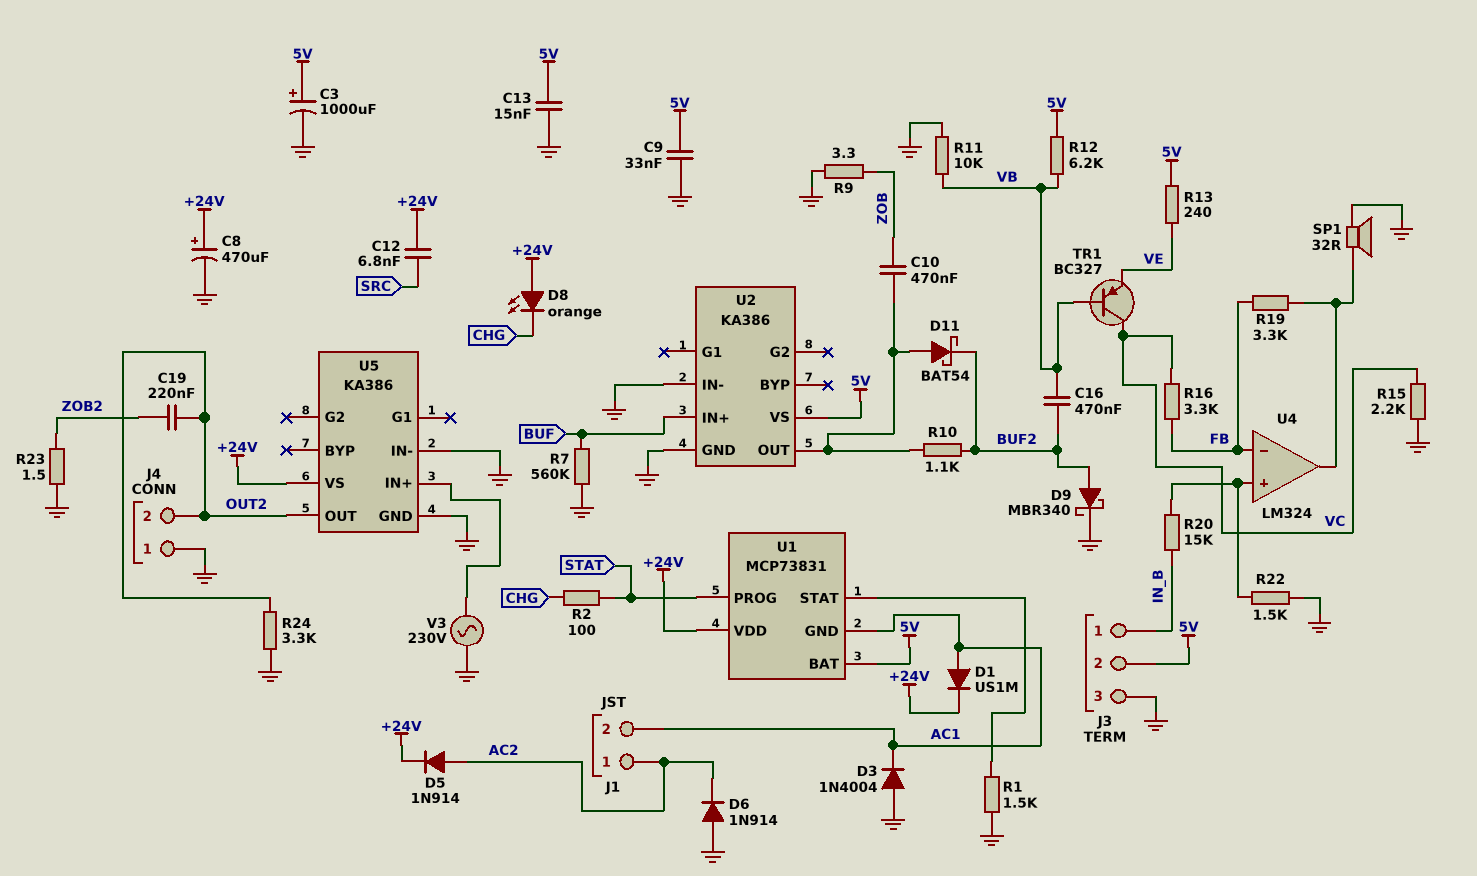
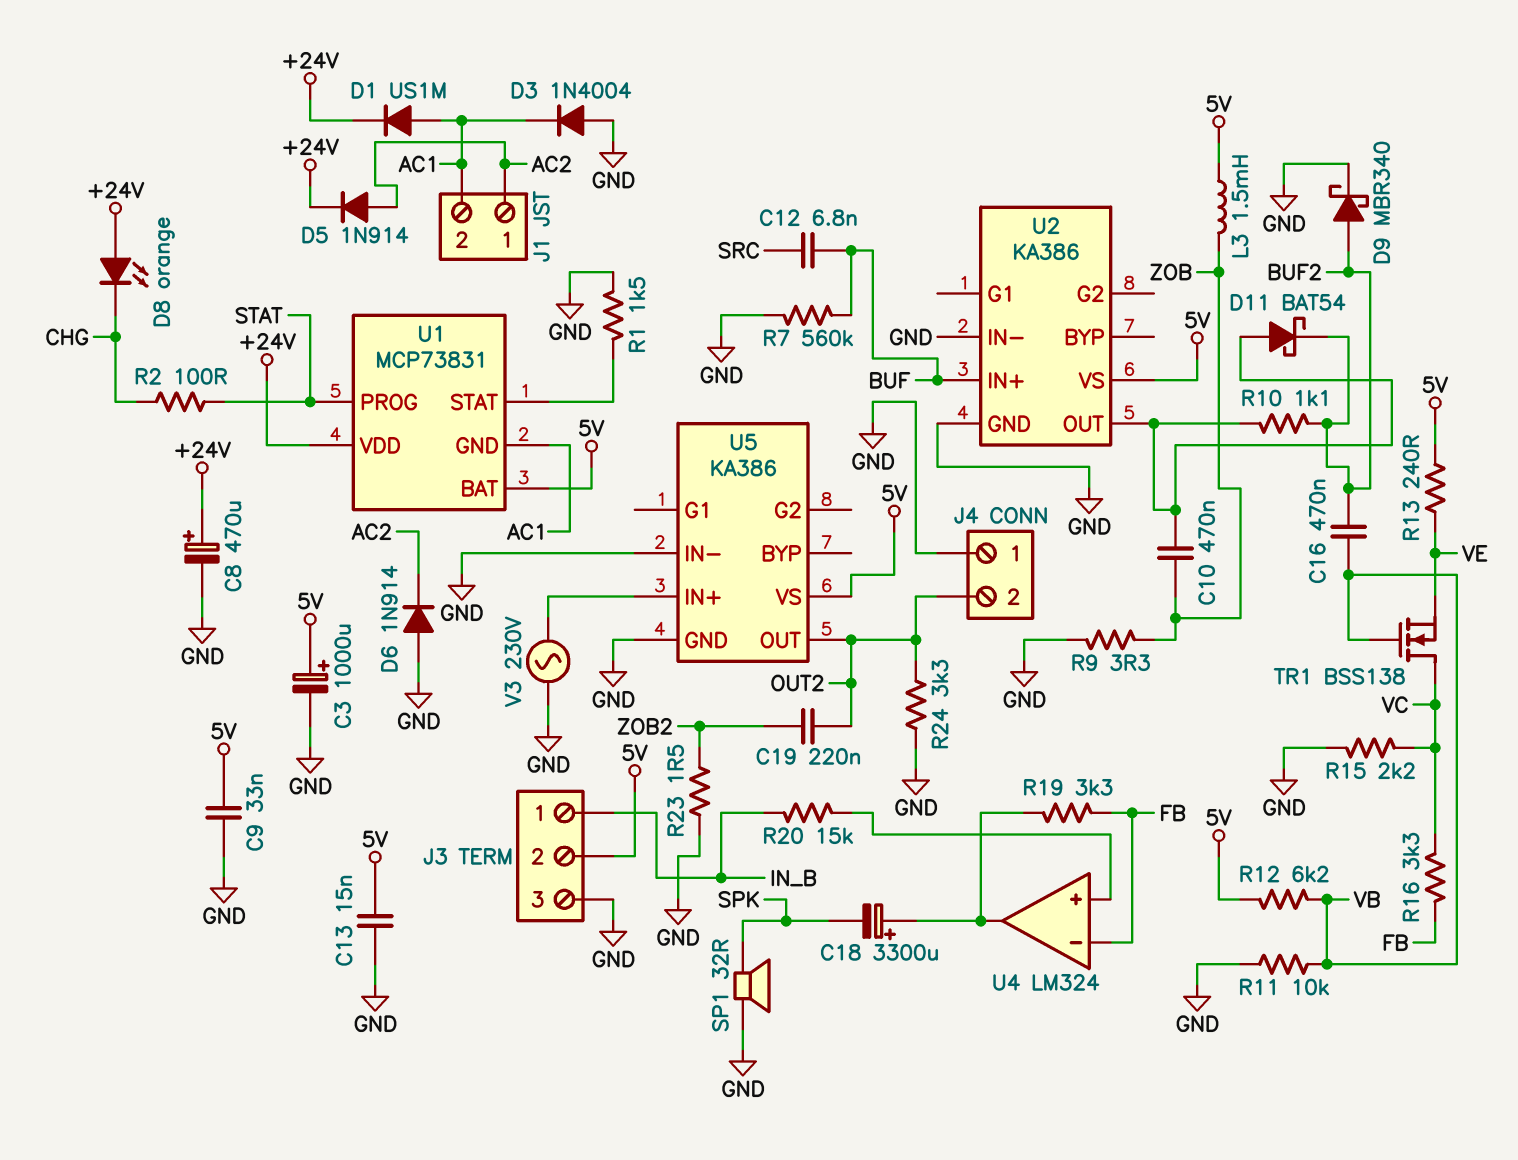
C12: 6.8nF (+24V, SRC) -> 6.8nF (BUF, SRC)
C18: none -> 3300uF (plus U4/out, minus SPK)
L3: none -> 1.5mH (5V, ZOB)
R22: 1.5k (GND, U4/in+) -> none
SP1: speaker 32R (GND, U4/out) -> speaker 32R (GND, SPK)
TR1: PNP BC327 (B VB, C VC, E VE) -> NMOS BSS138 (G VB, D VC, S VE)
U5 pin VS: +24V -> 5V

